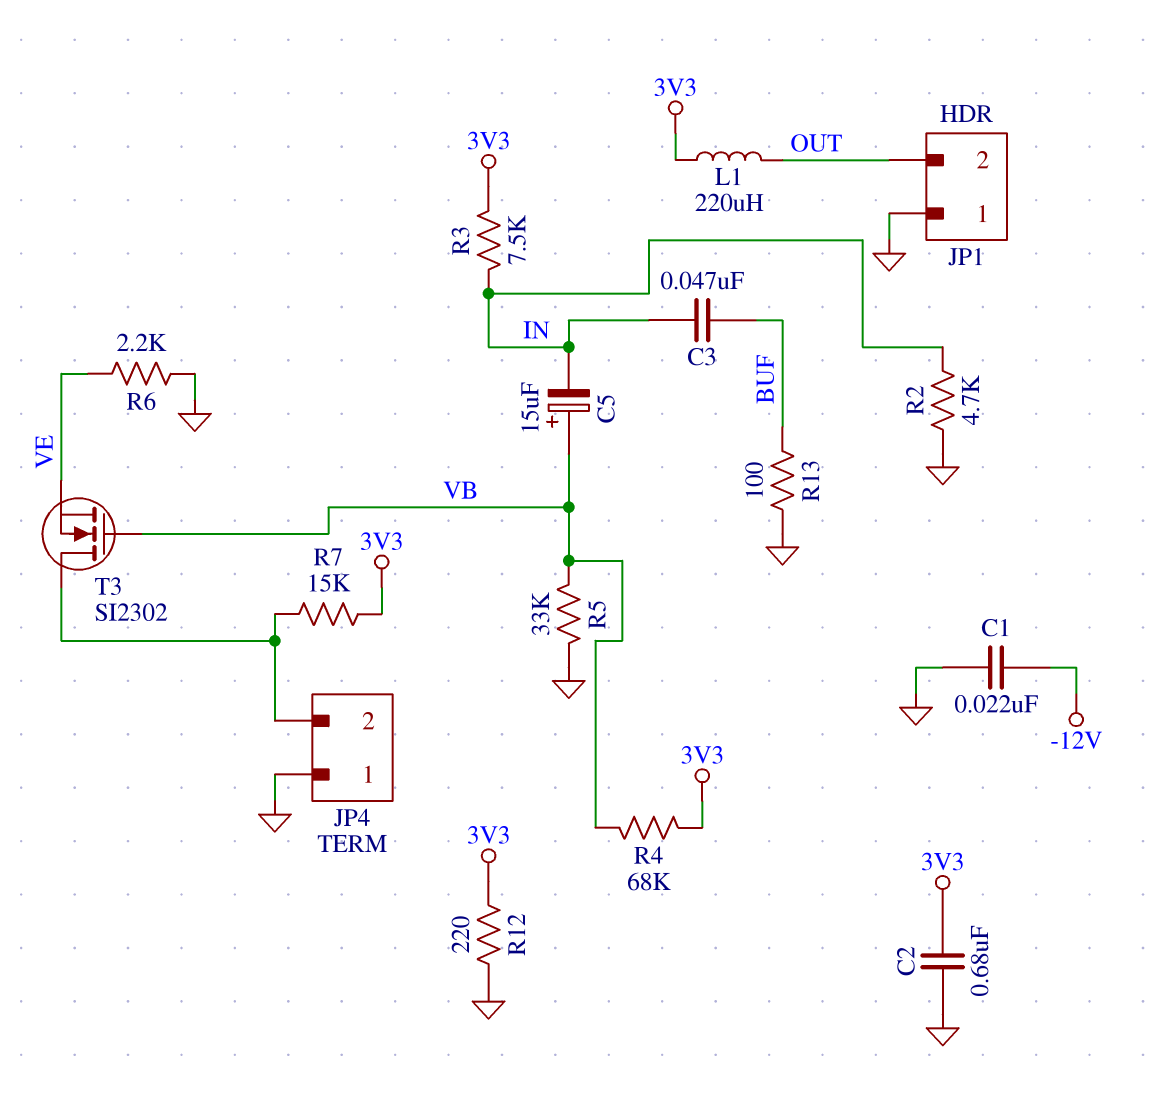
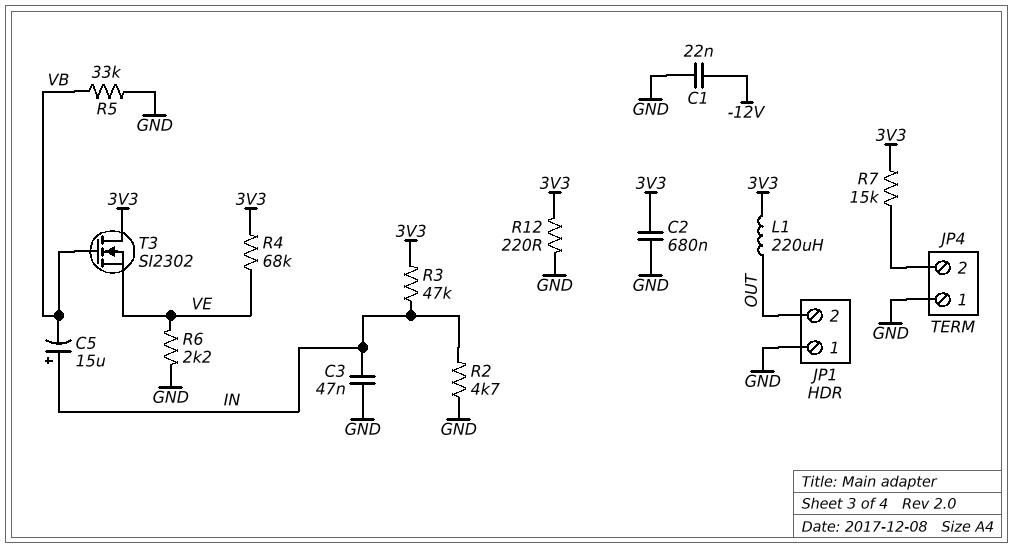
C3: 47nF (BUF, IN) -> 47nF (GND, IN)
C5: 15uF (plus VB, minus IN) -> 15uF (plus IN, minus VB)
R3: 7.5k (3V3, IN) -> 47k (3V3, IN)
R4: 68k (3V3, VB) -> 68k (3V3, VE)
R13: 100 (BUF, GND) -> none
T3: NMOS SI2302 (G VB, D JP4/2, S VE) -> NMOS SI2302 (G VB, D 3V3, S VE)

